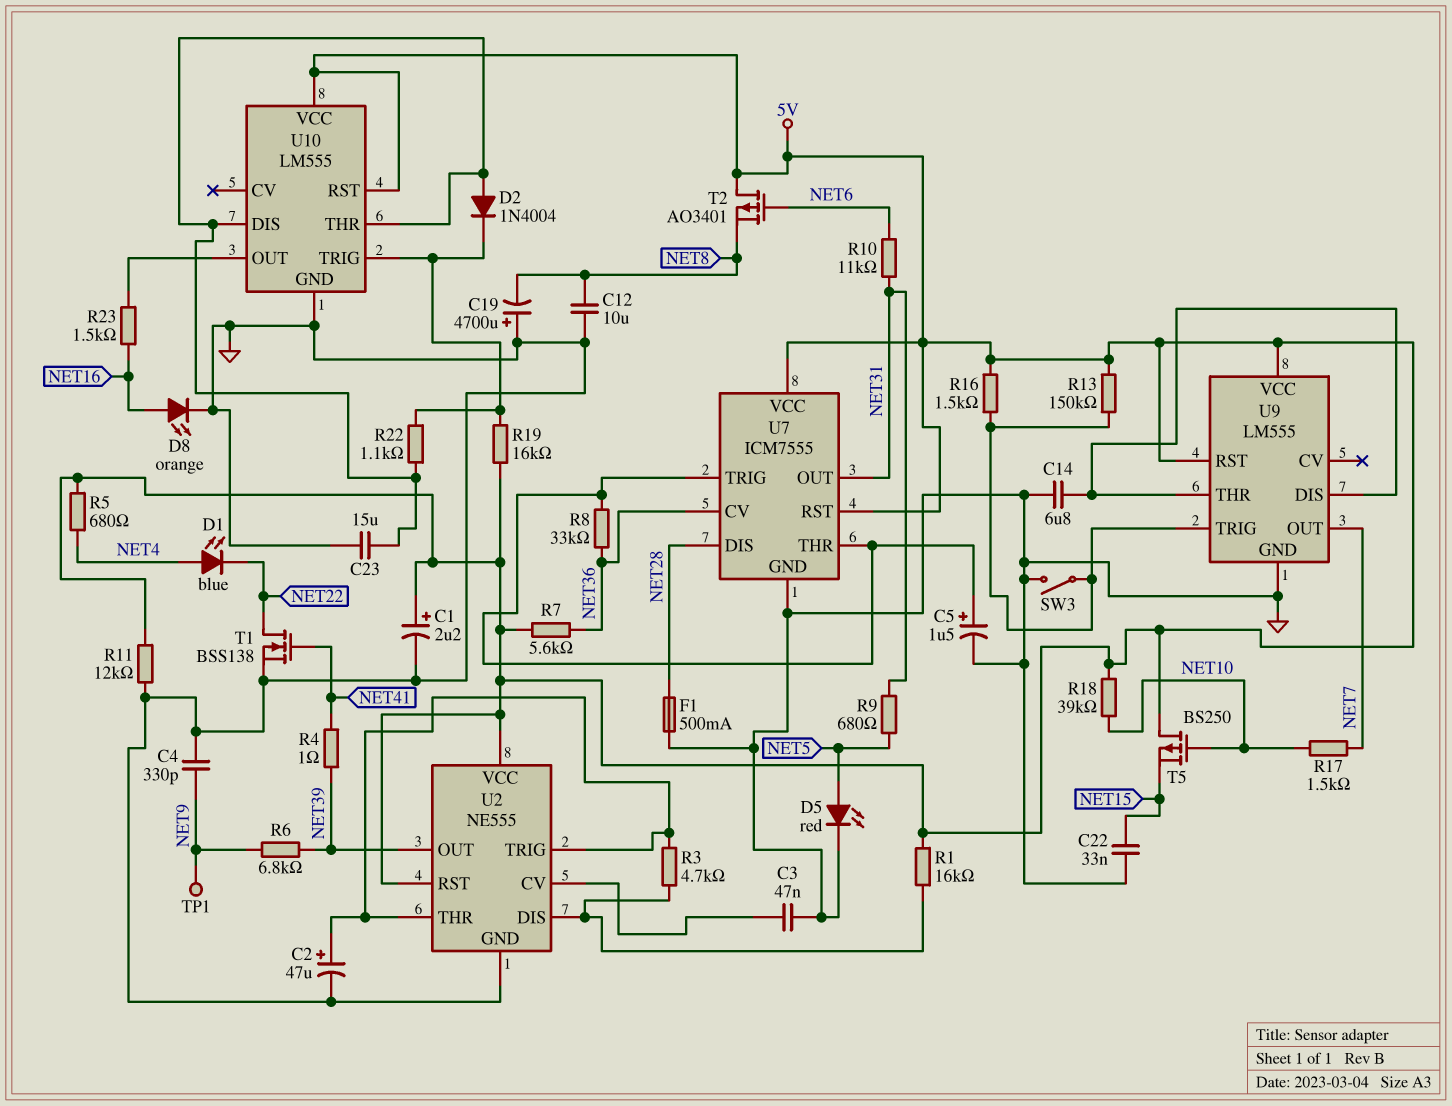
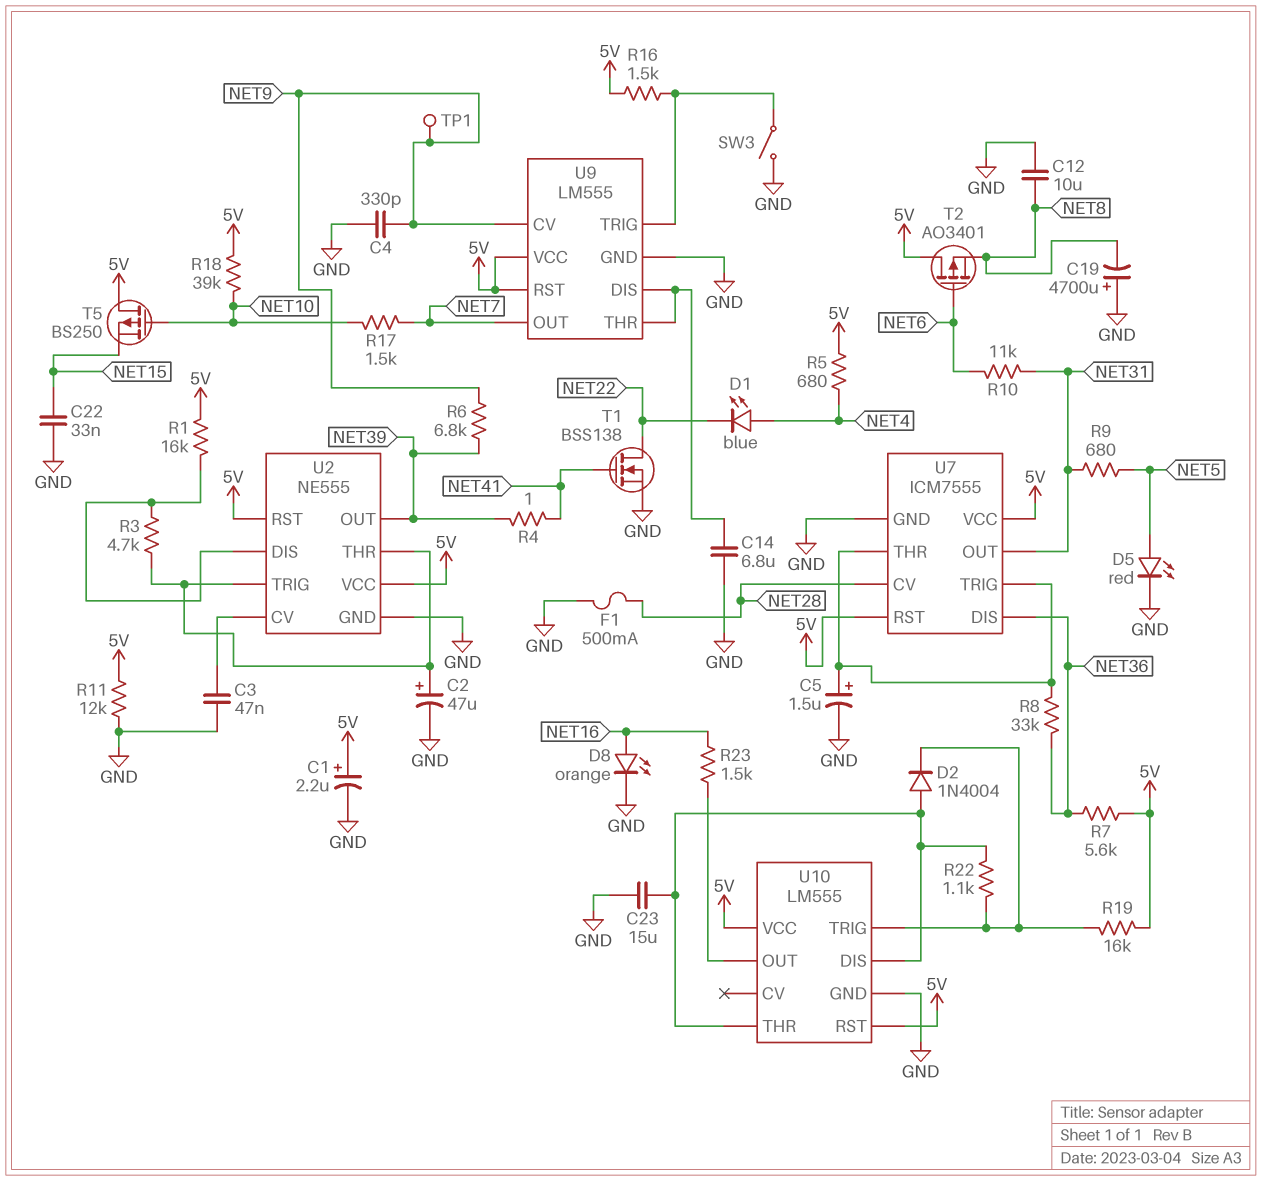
R13: 150k (5V, U9/TRIG) -> none
U7 pin CV: NET36 -> NET28
U7 pin DIS: NET28 -> NET36
U9 pin CV: none -> NET9

